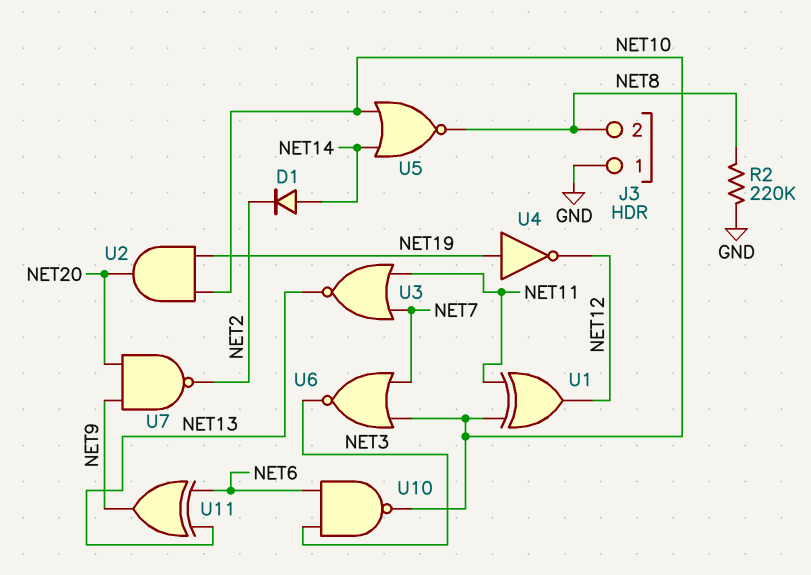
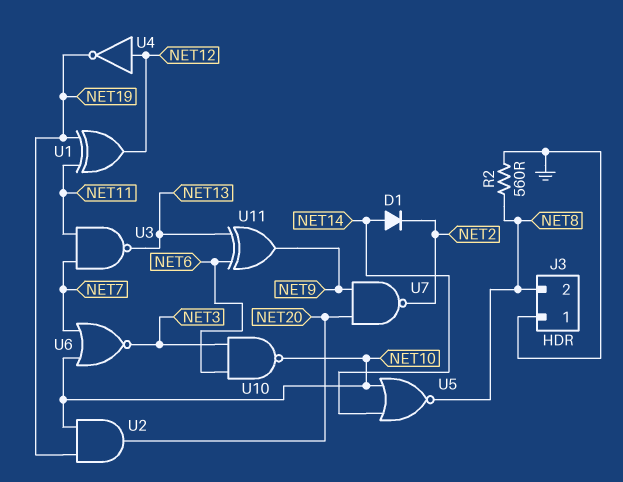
R2: 220k (GND, NET8) -> 560 (GND, NET8)
U1: XOR (in NET10, in NET11, out NET12) -> XOR (in NET11, in NET19, out NET12)
U3: NOR (in NET7, in NET11, out NET13) -> NAND (in NET7, in NET11, out NET13)
U4: NOT (in NET19, out NET12) -> NOT (in NET12, out NET19)

